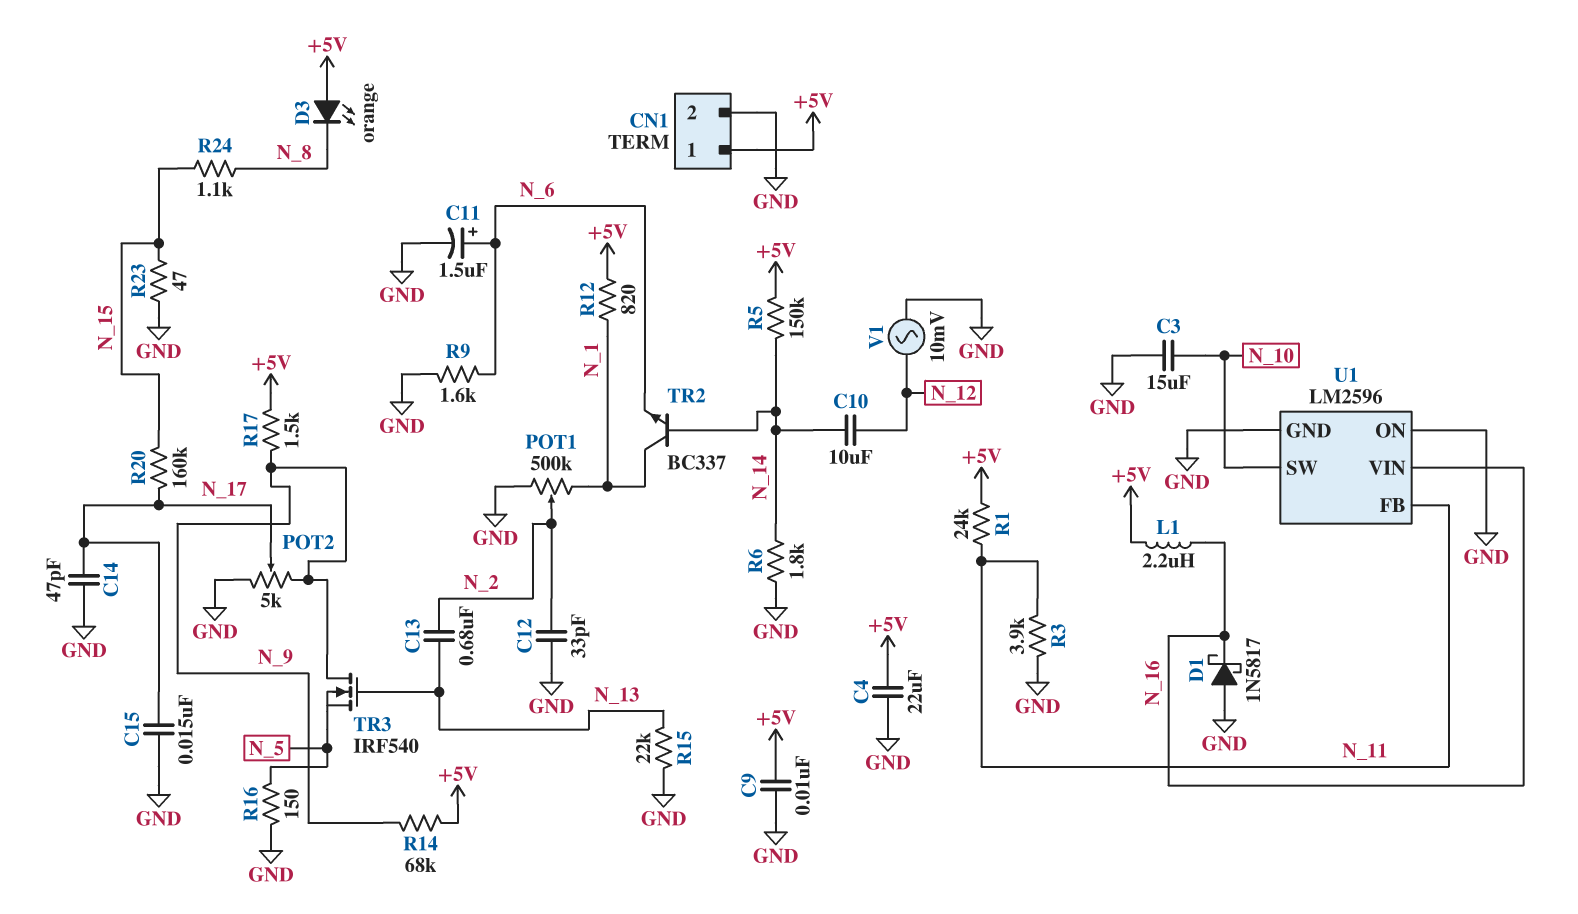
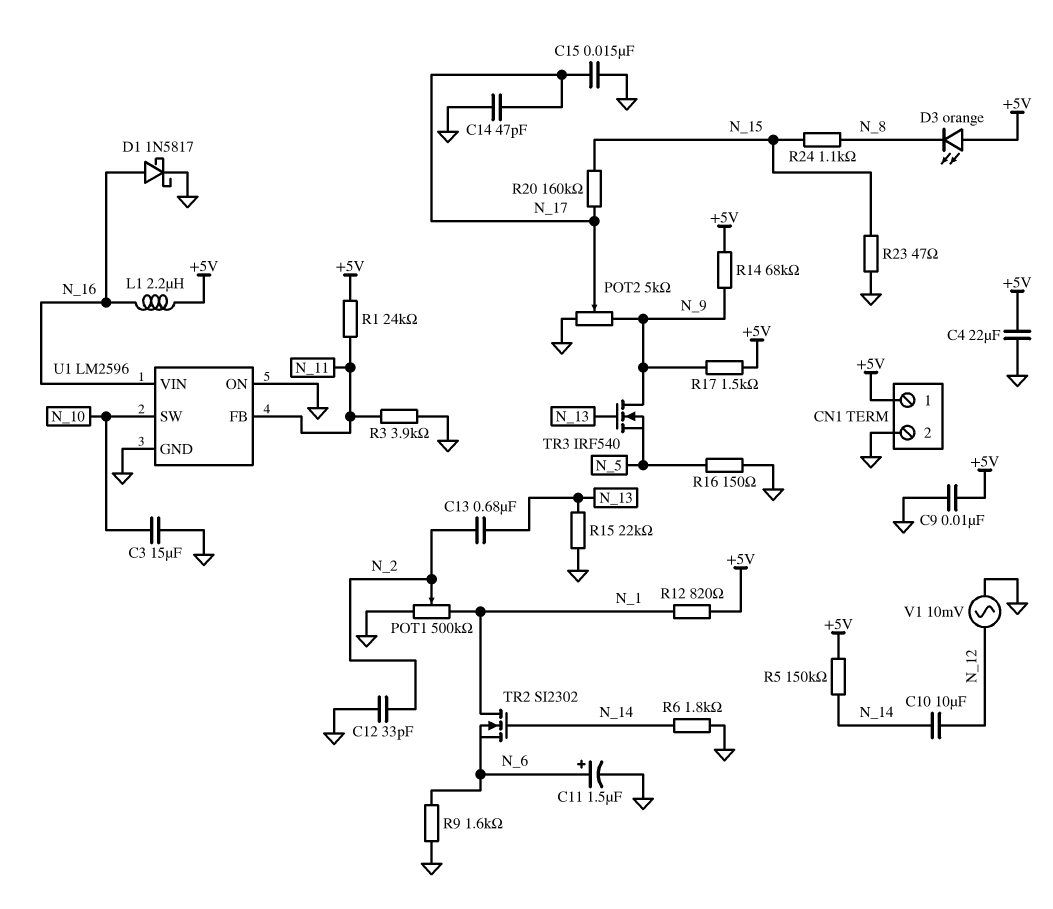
D1: schottky 1N5817 (A GND, K N_16) -> schottky 1N5817 (A N_16, K GND)
TR2: NPN BC337 (B N_14, C N_1, E N_6) -> NMOS SI2302 (G N_14, D N_1, S N_6)

